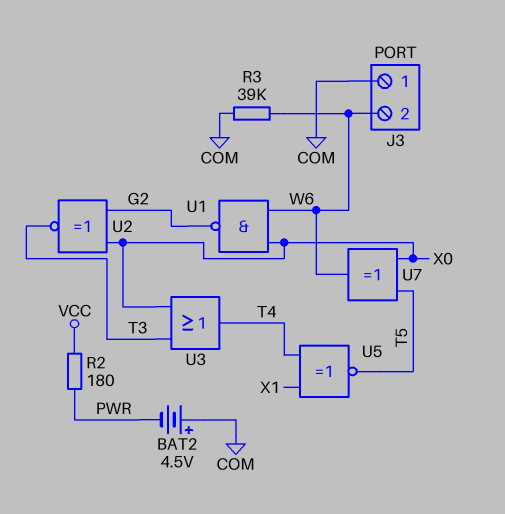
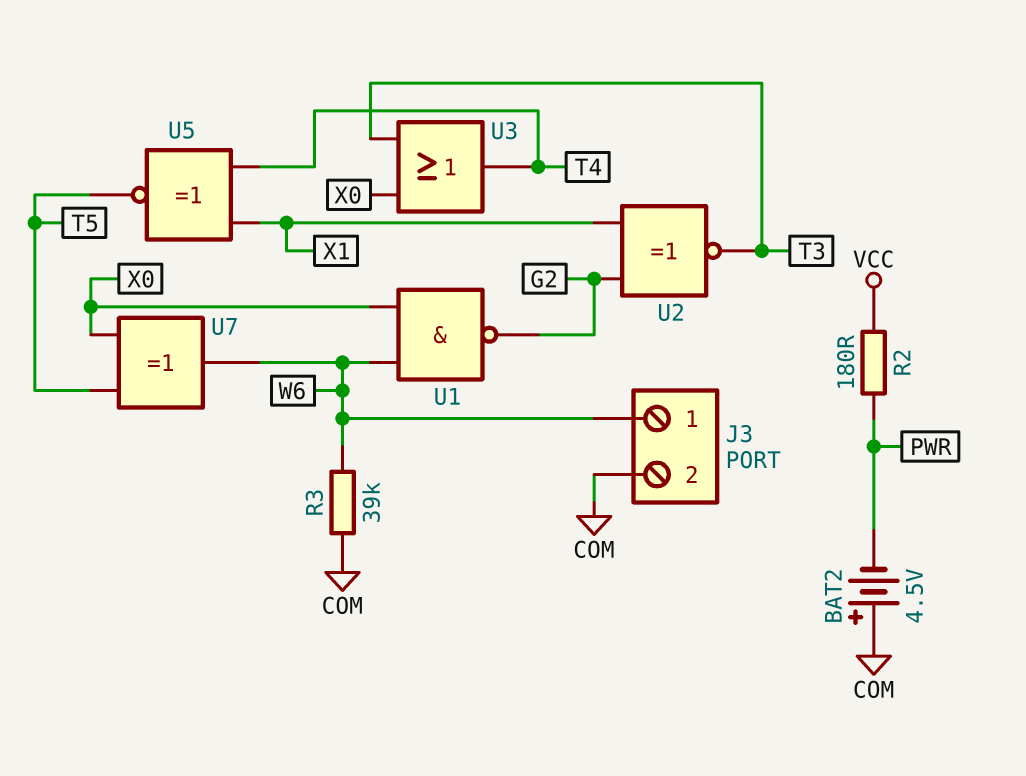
J3 pin 1: COM -> W6
J3 pin 2: W6 -> COM
U2: XNOR (in G2, in X0, out T3) -> XNOR (in G2, in X1, out T3)

